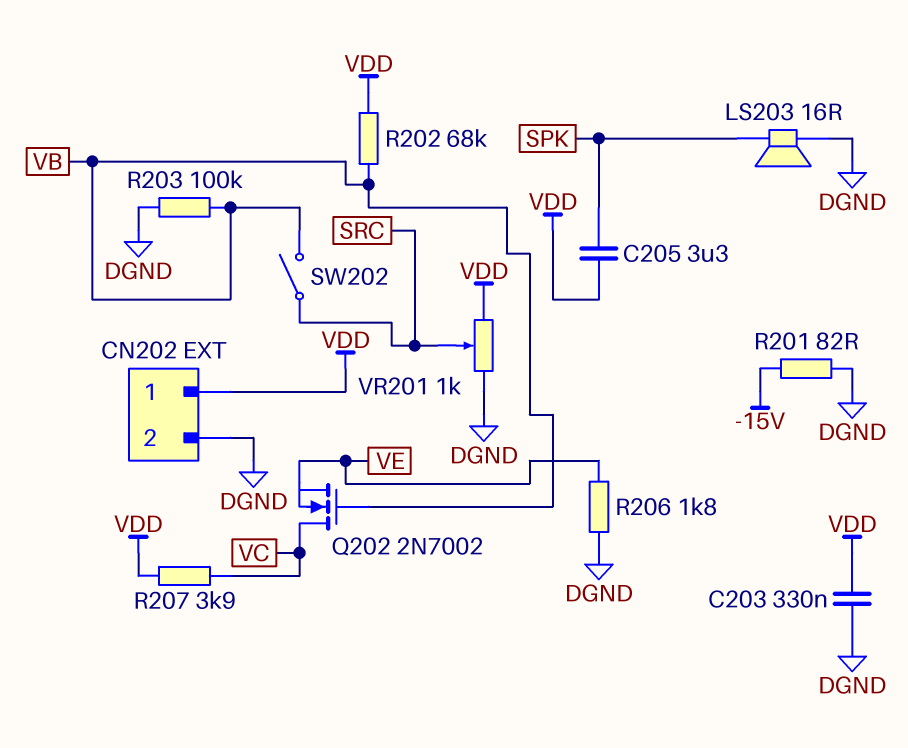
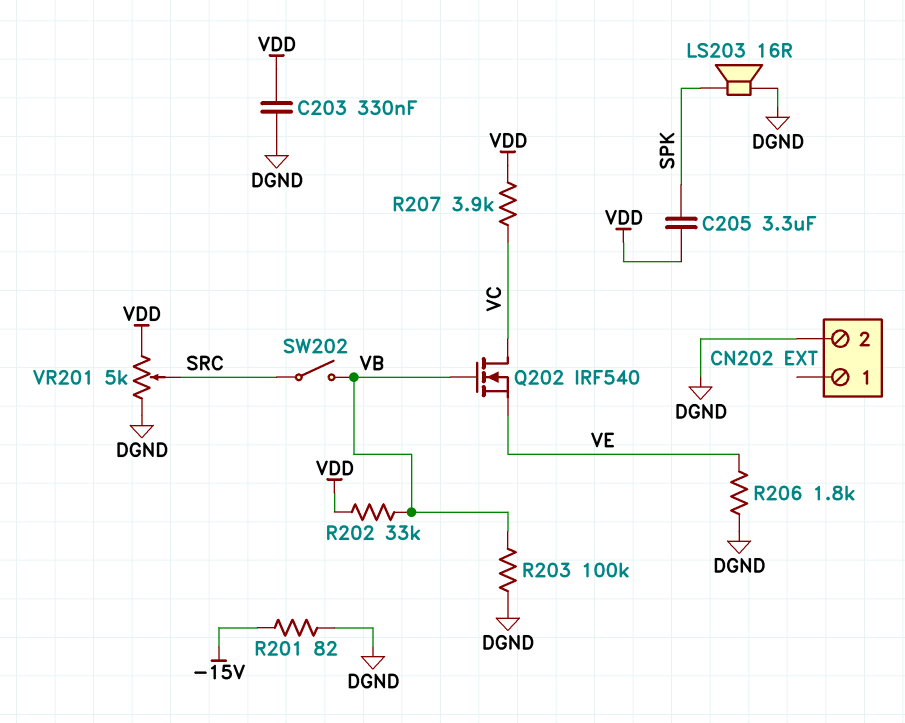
CN202 pin 1: VDD -> none
Q202: NMOS 2N7002 (G VB, D VC, S VE) -> NMOS IRF540 (G VB, D VC, S VE)
R202: 68k (VB, VDD) -> 33k (VB, VDD)
VR201: 1k (DGND, VDD, wiper SRC) -> 5k (DGND, VDD, wiper SRC)

